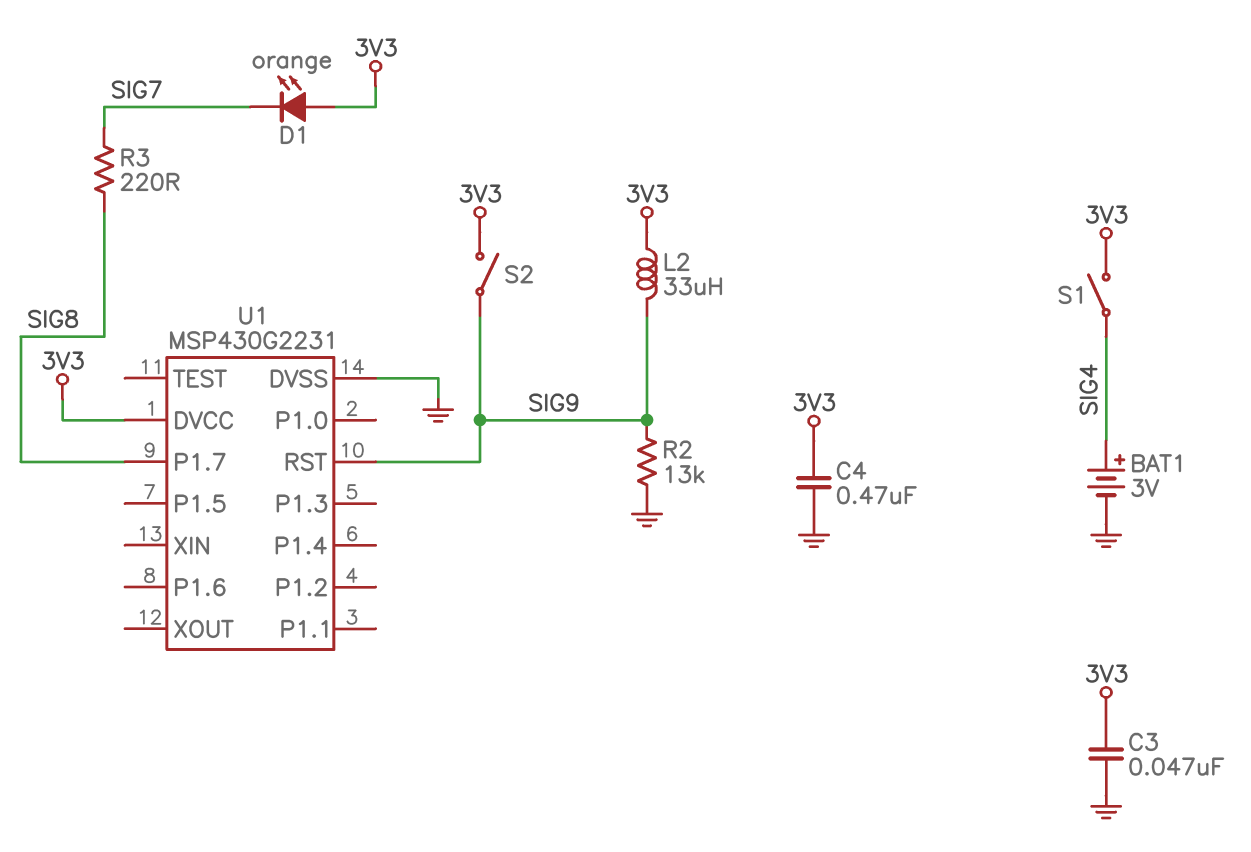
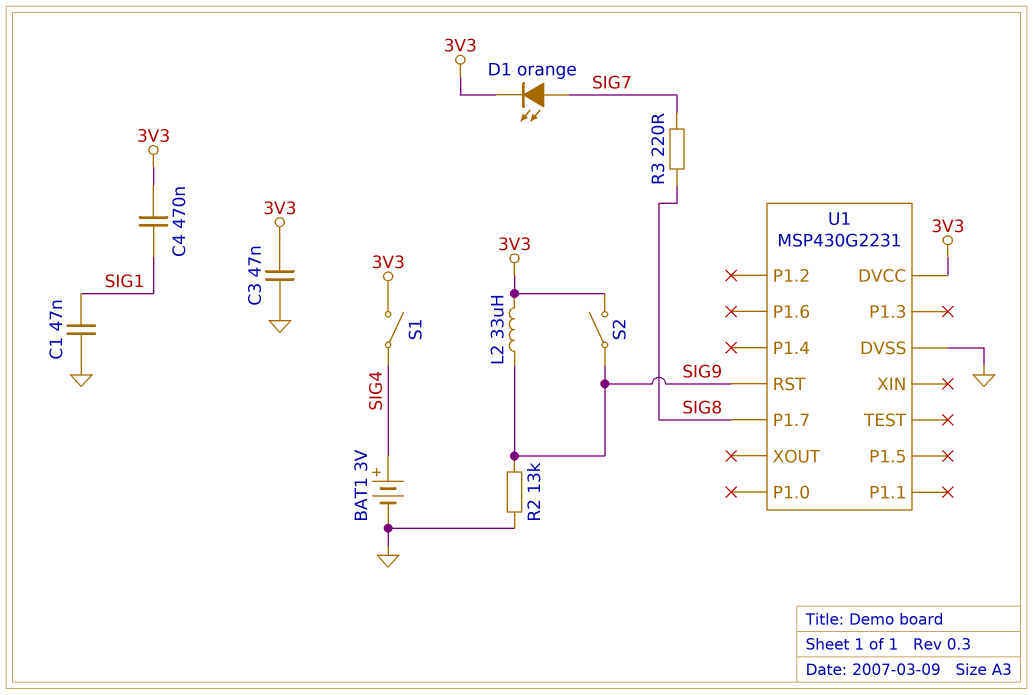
C1: none -> 47nF (GND, SIG1)
C4: 470nF (3V3, GND) -> 470nF (3V3, SIG1)
D1: LED orange (A 3V3, K SIG7) -> LED orange (A SIG7, K 3V3)

